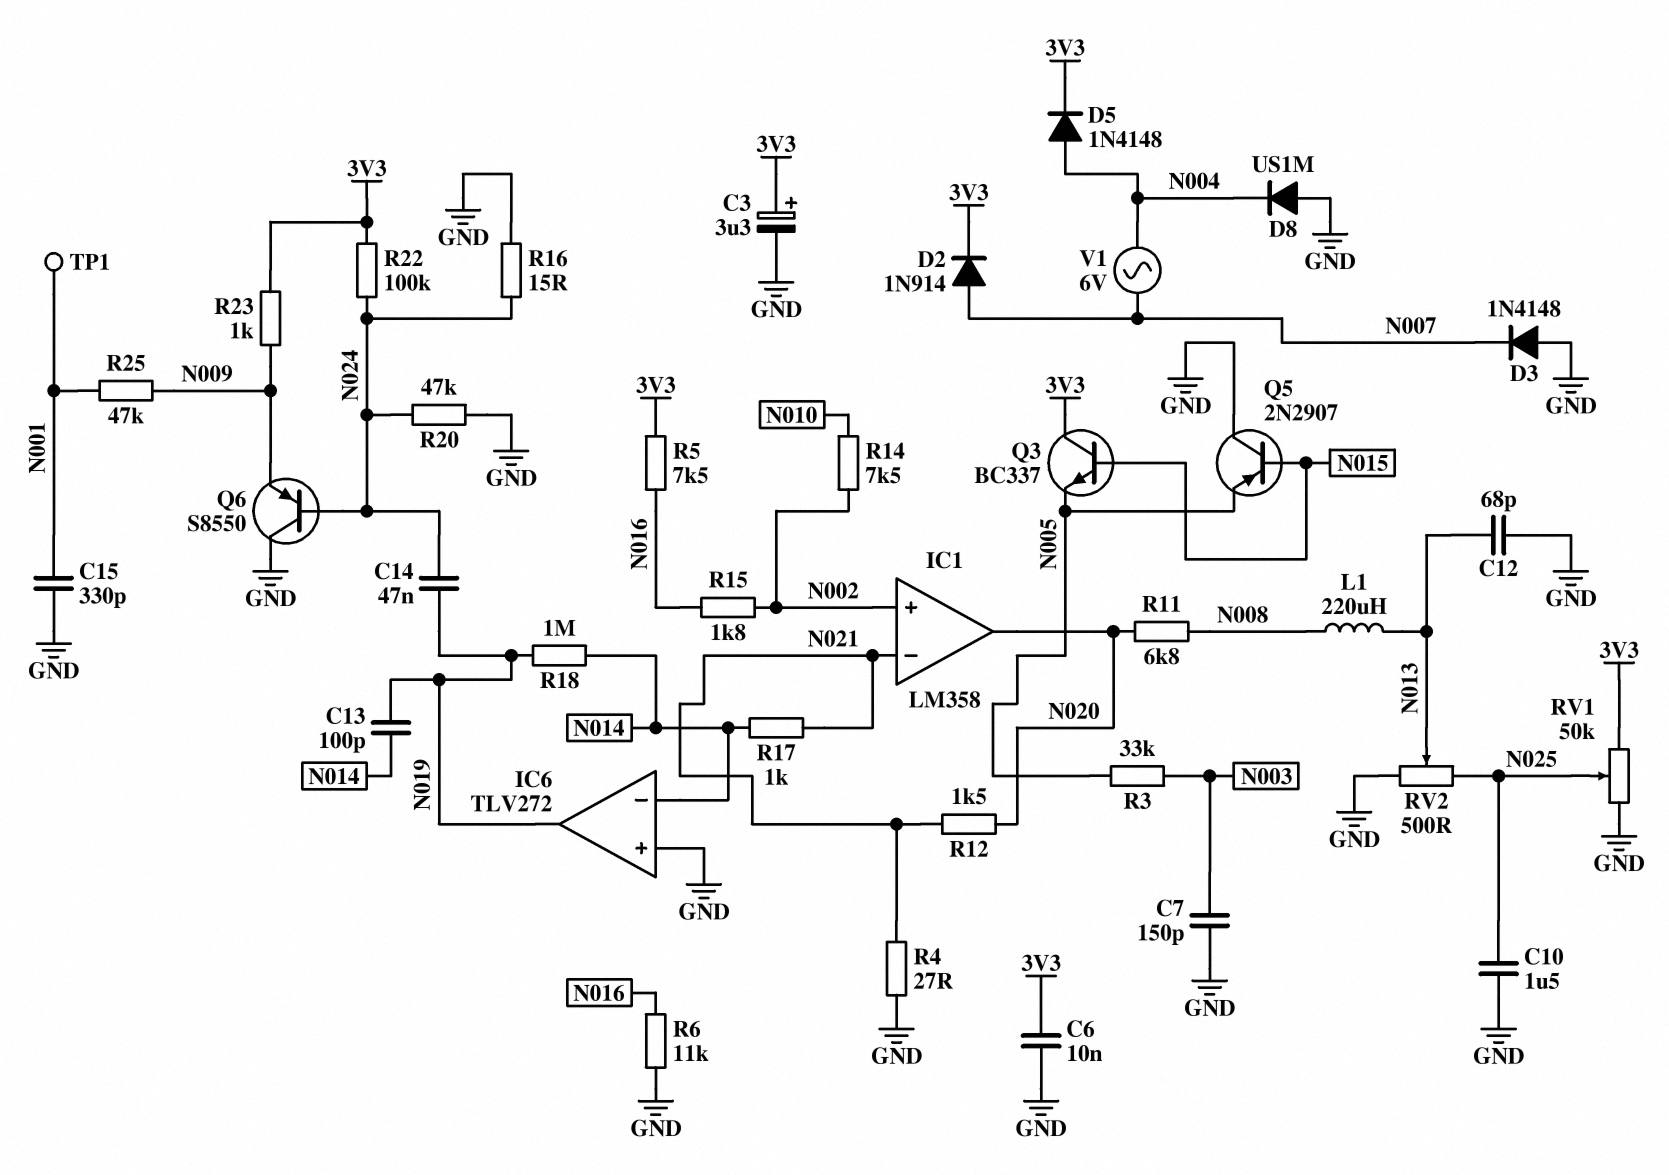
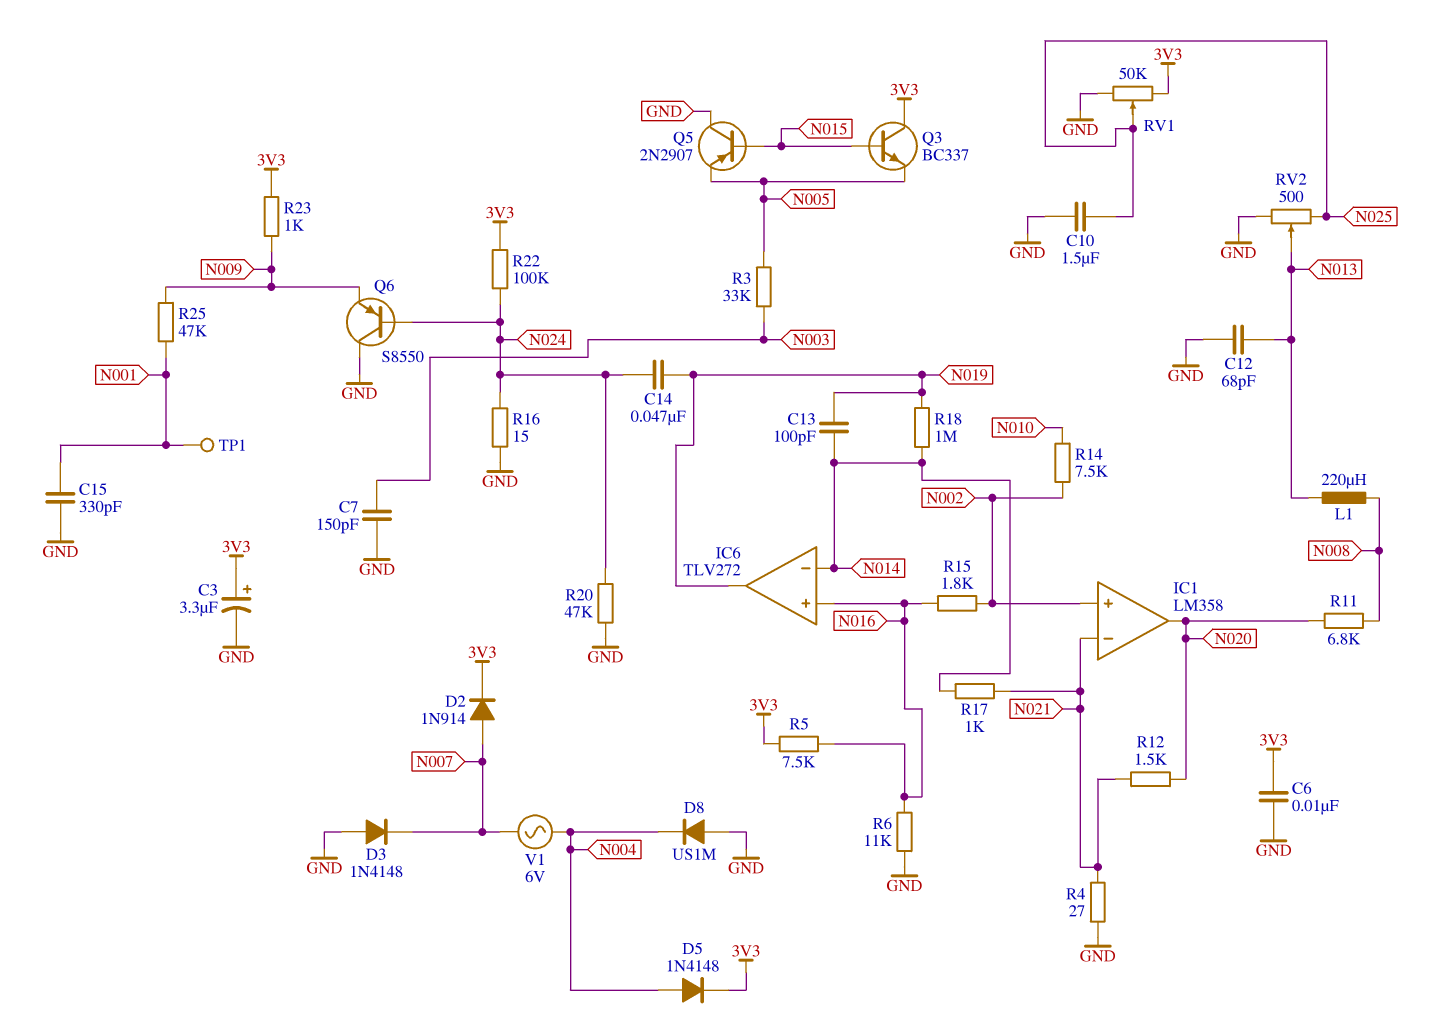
IC6 pin in+: GND -> N016

